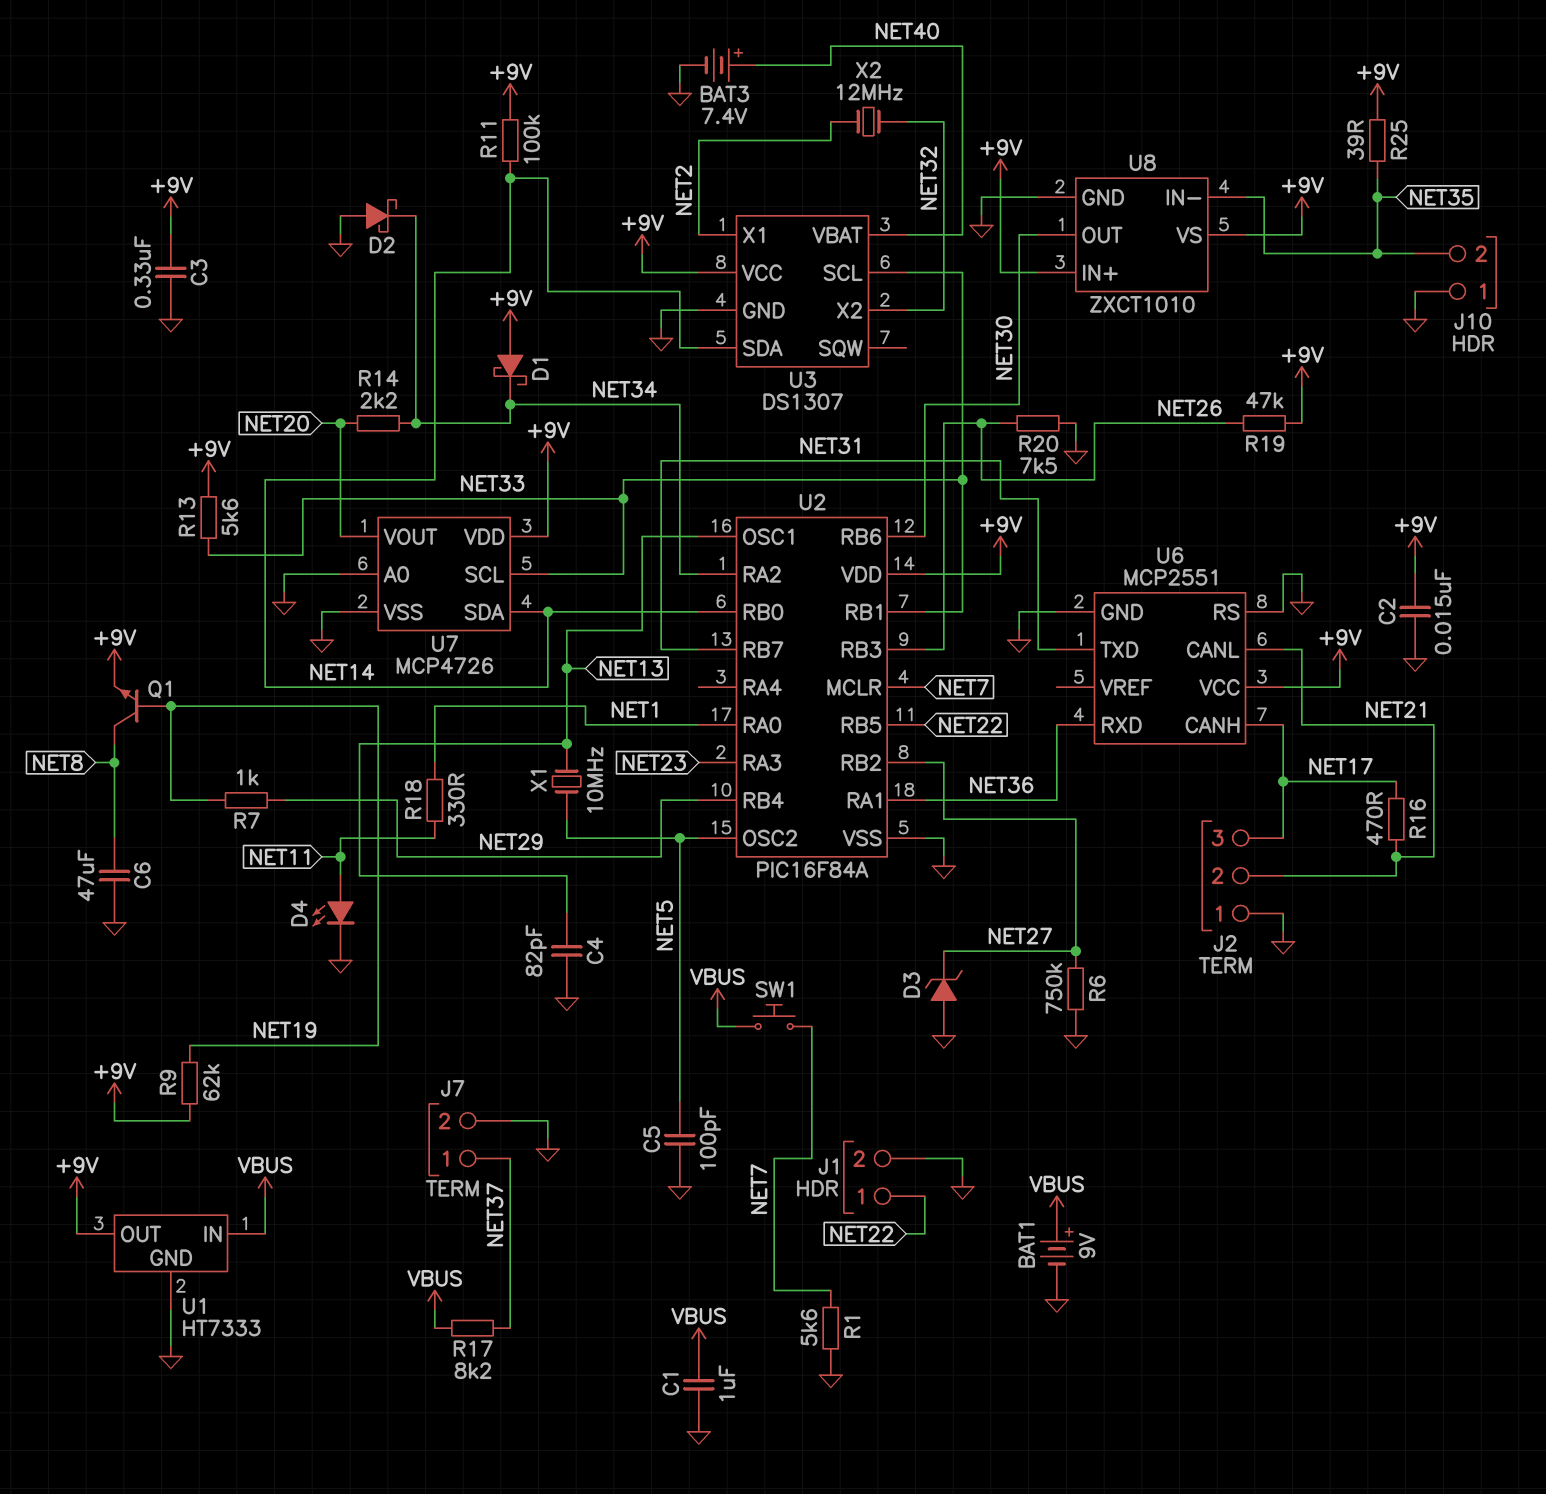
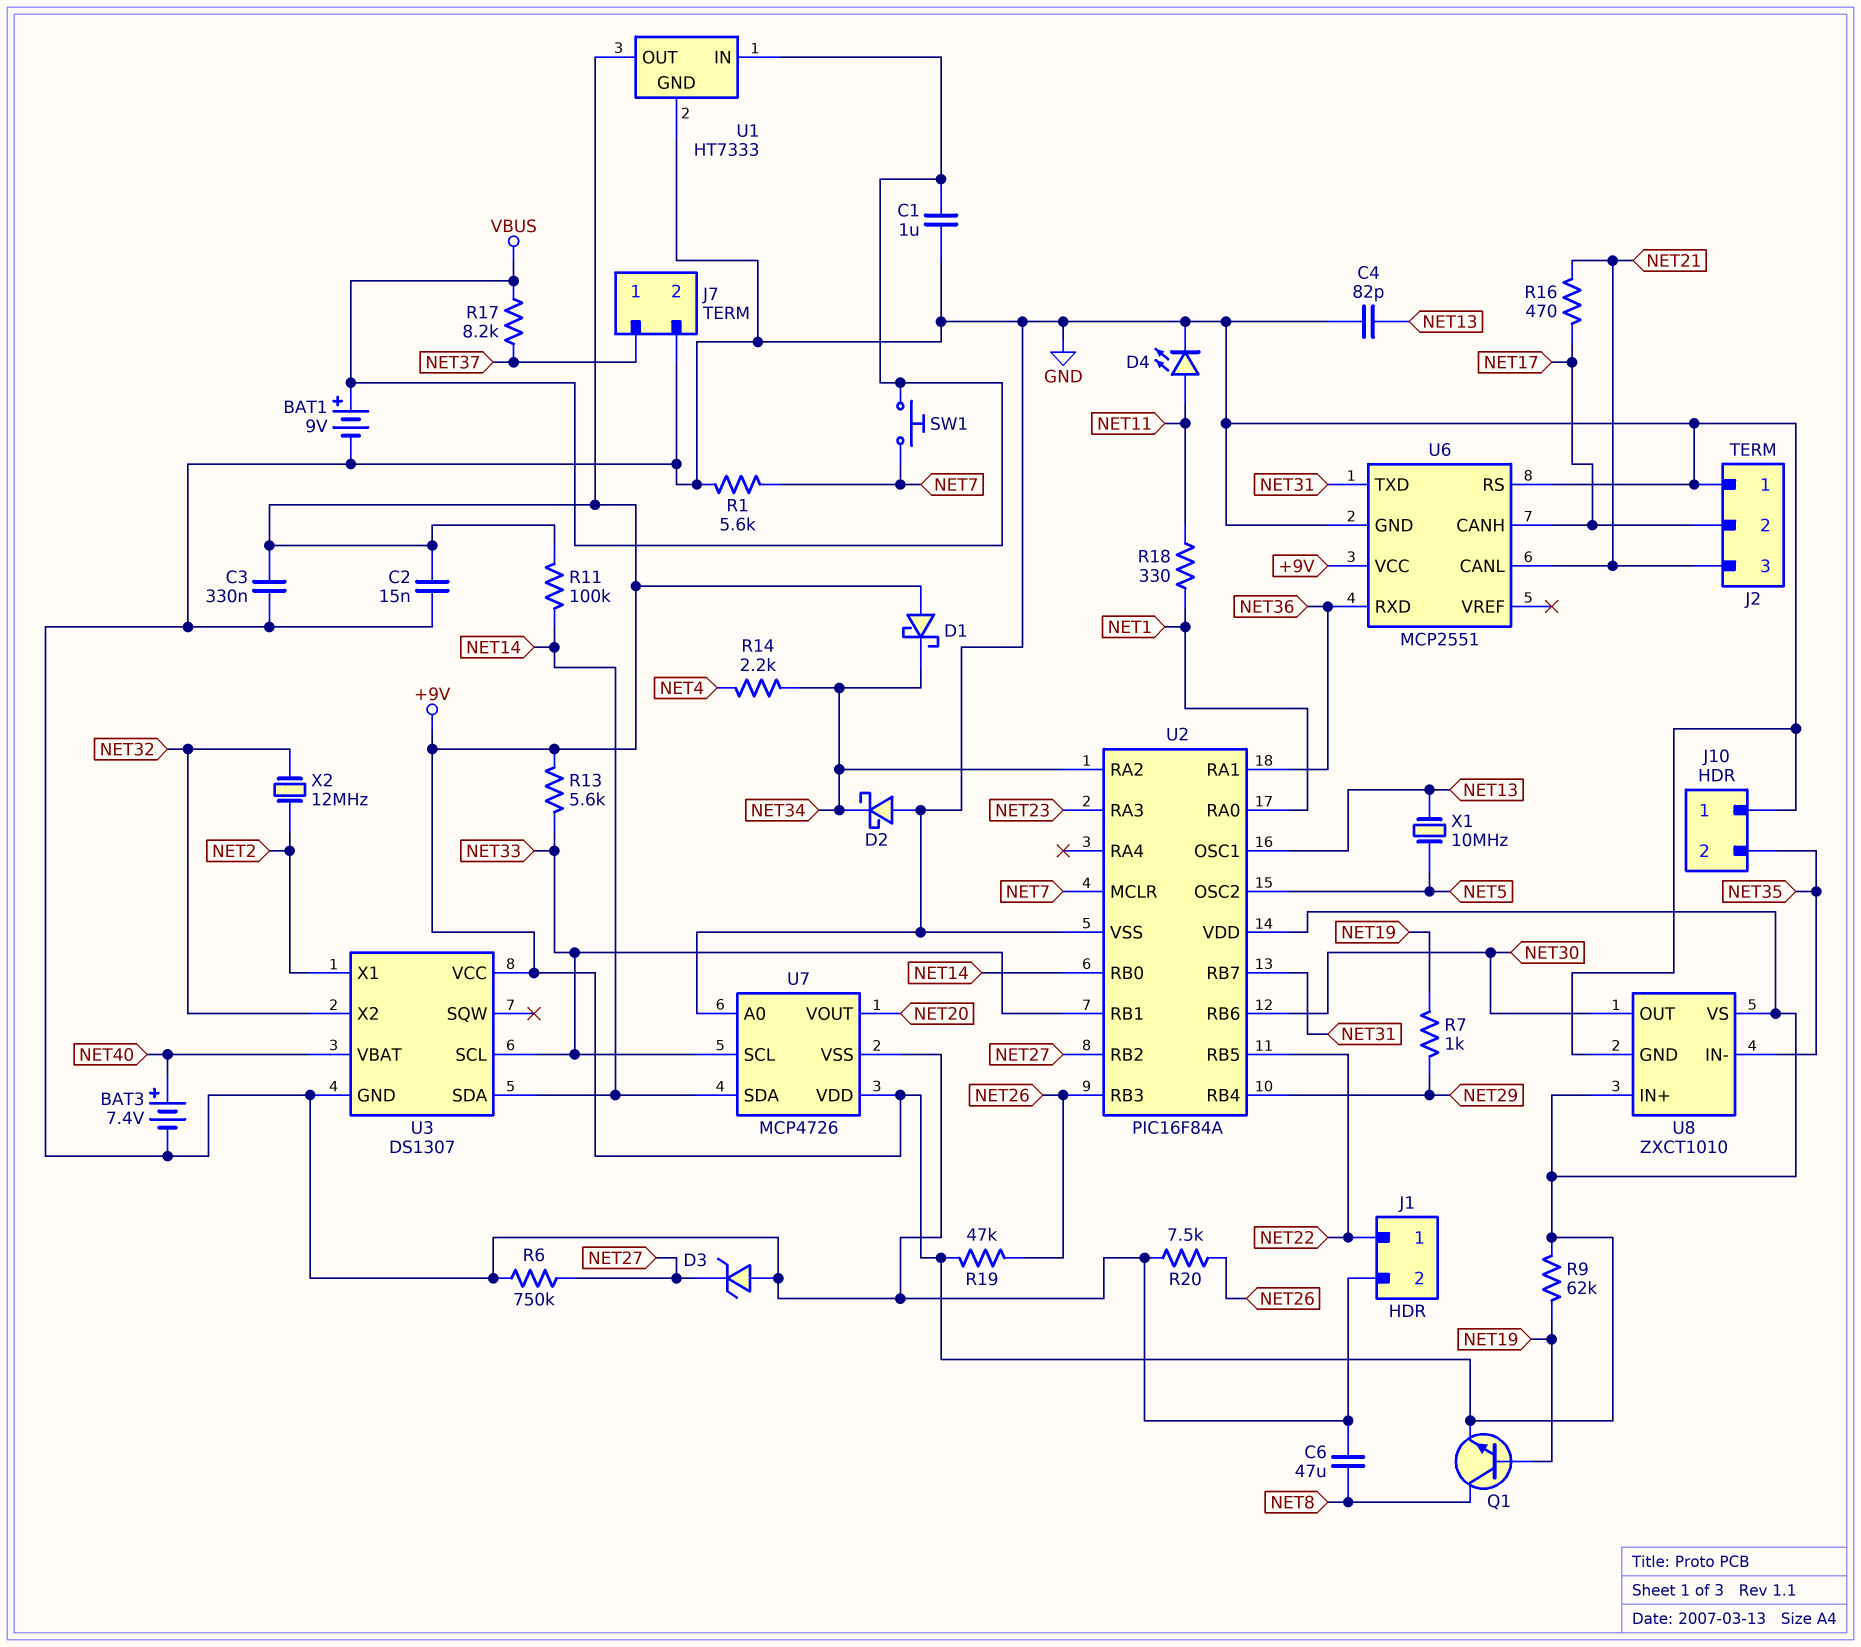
C5: 100pF (GND, NET5) -> none
J2 pin 2: NET21 -> NET17
J2 pin 3: NET17 -> NET21
R14: 2.2k (NET20, NET34) -> 2.2k (NET4, NET34)
R25: 39 (+9V, NET35) -> none

